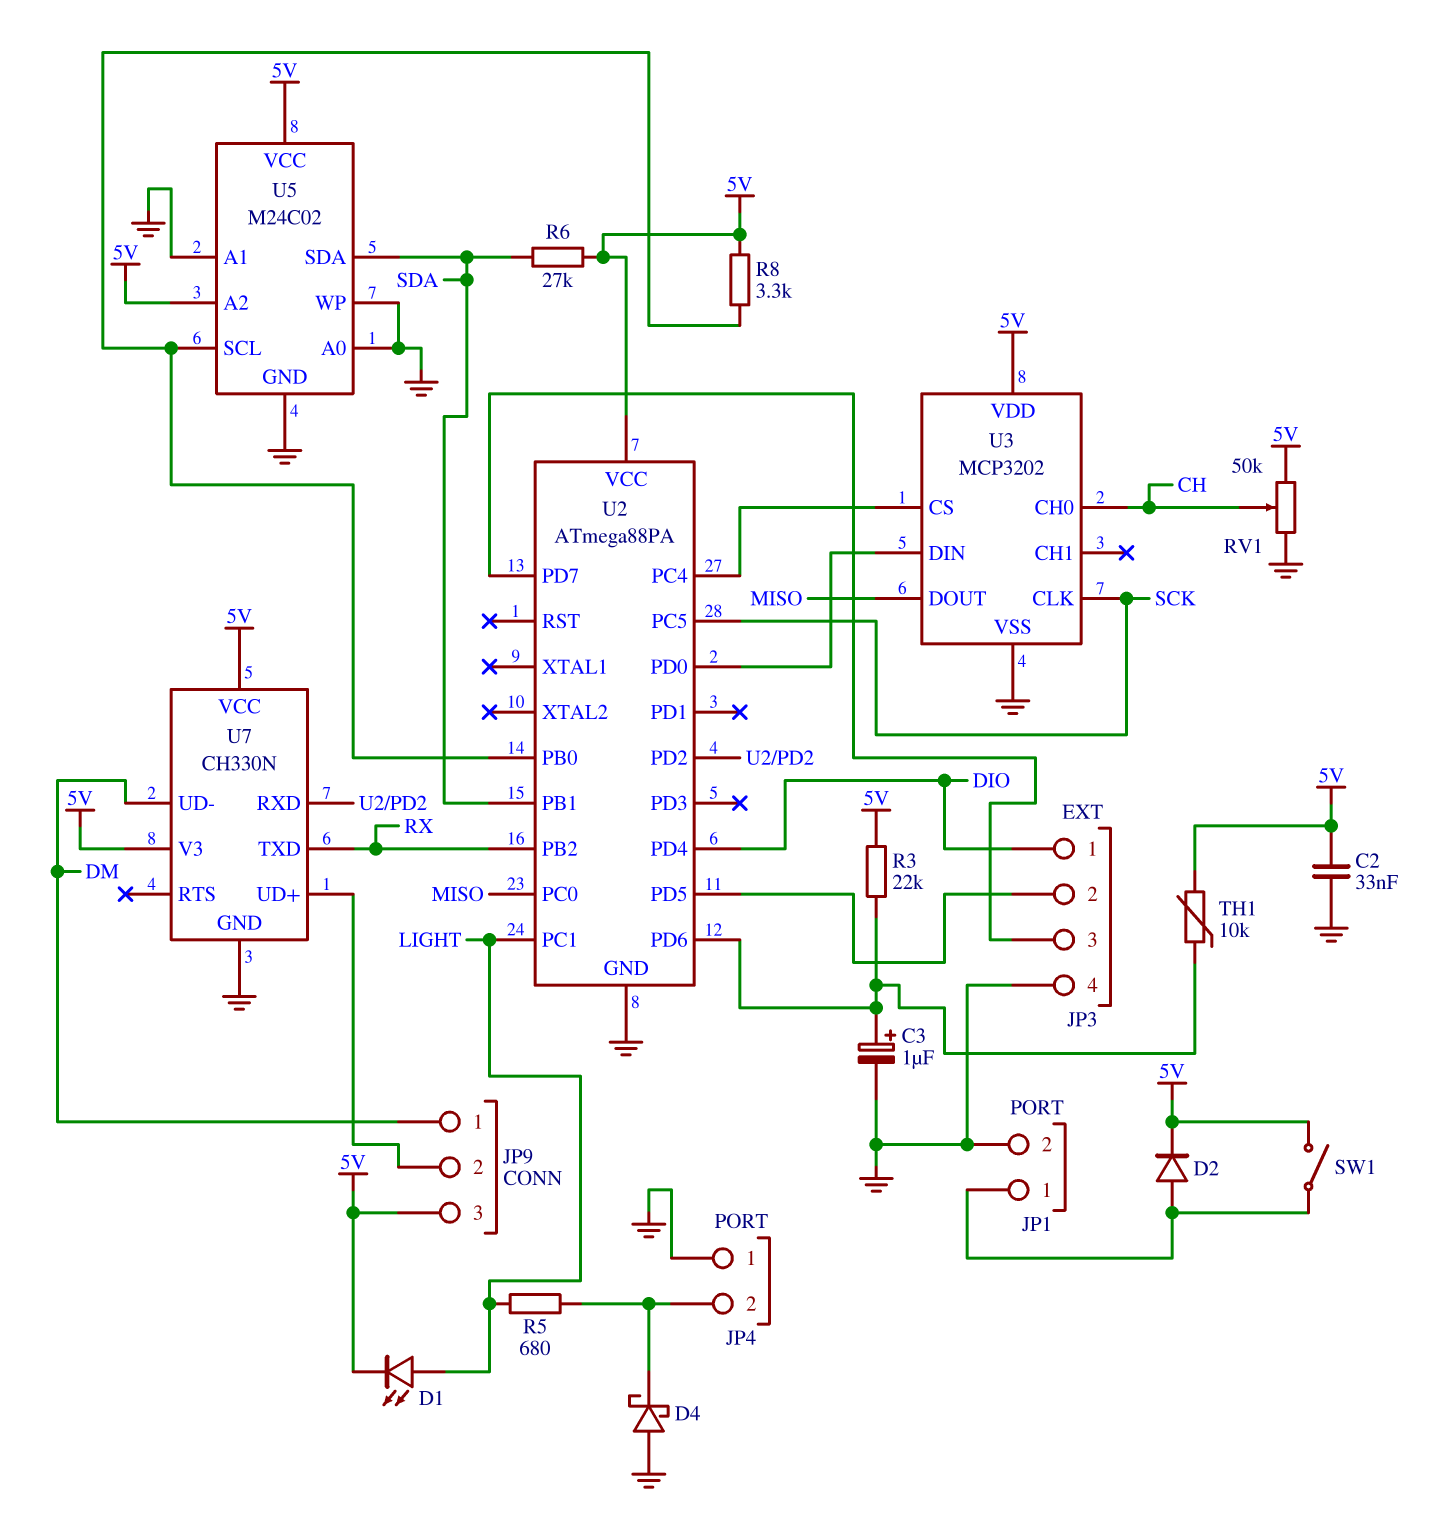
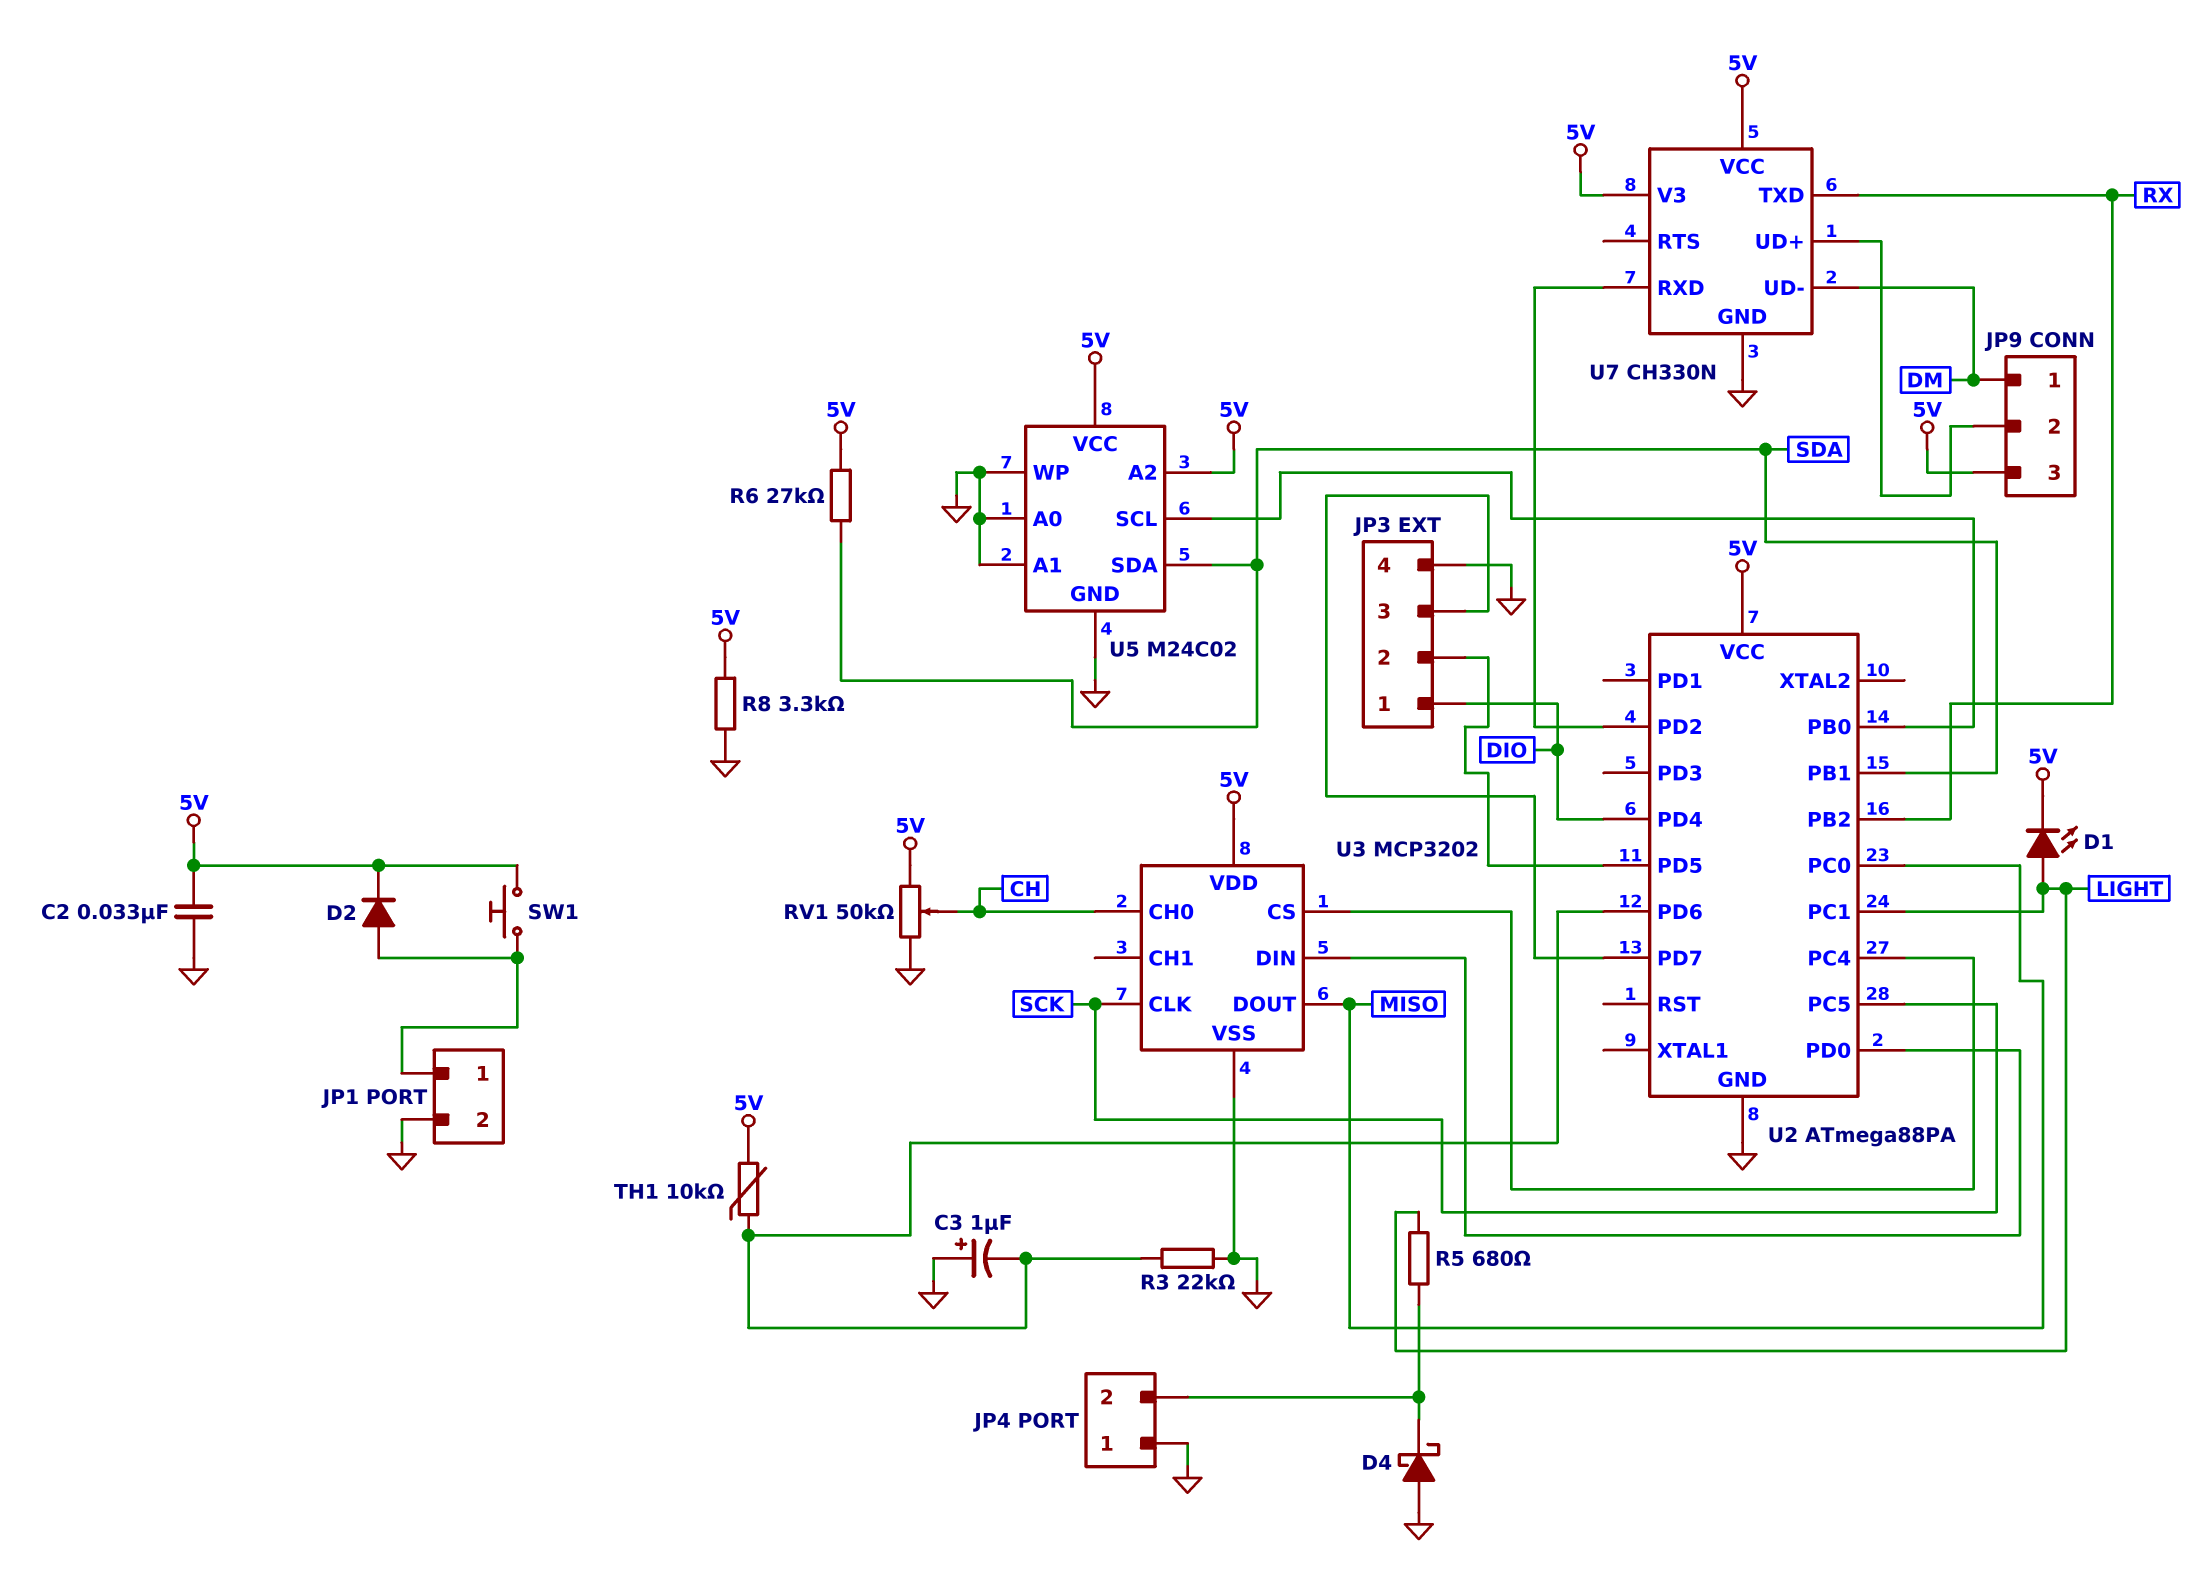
C3: 1uF (plus U2/PD6, minus GND) -> 1uF (plus GND, minus U2/PD6)
R3: 22k (5V, U2/PD6) -> 22k (GND, U2/PD6)
R8: 3.3k (5V, U2/PB0) -> 3.3k (5V, GND)
SW1: switch (5V, JP1/1) -> button (5V, JP1/1)

